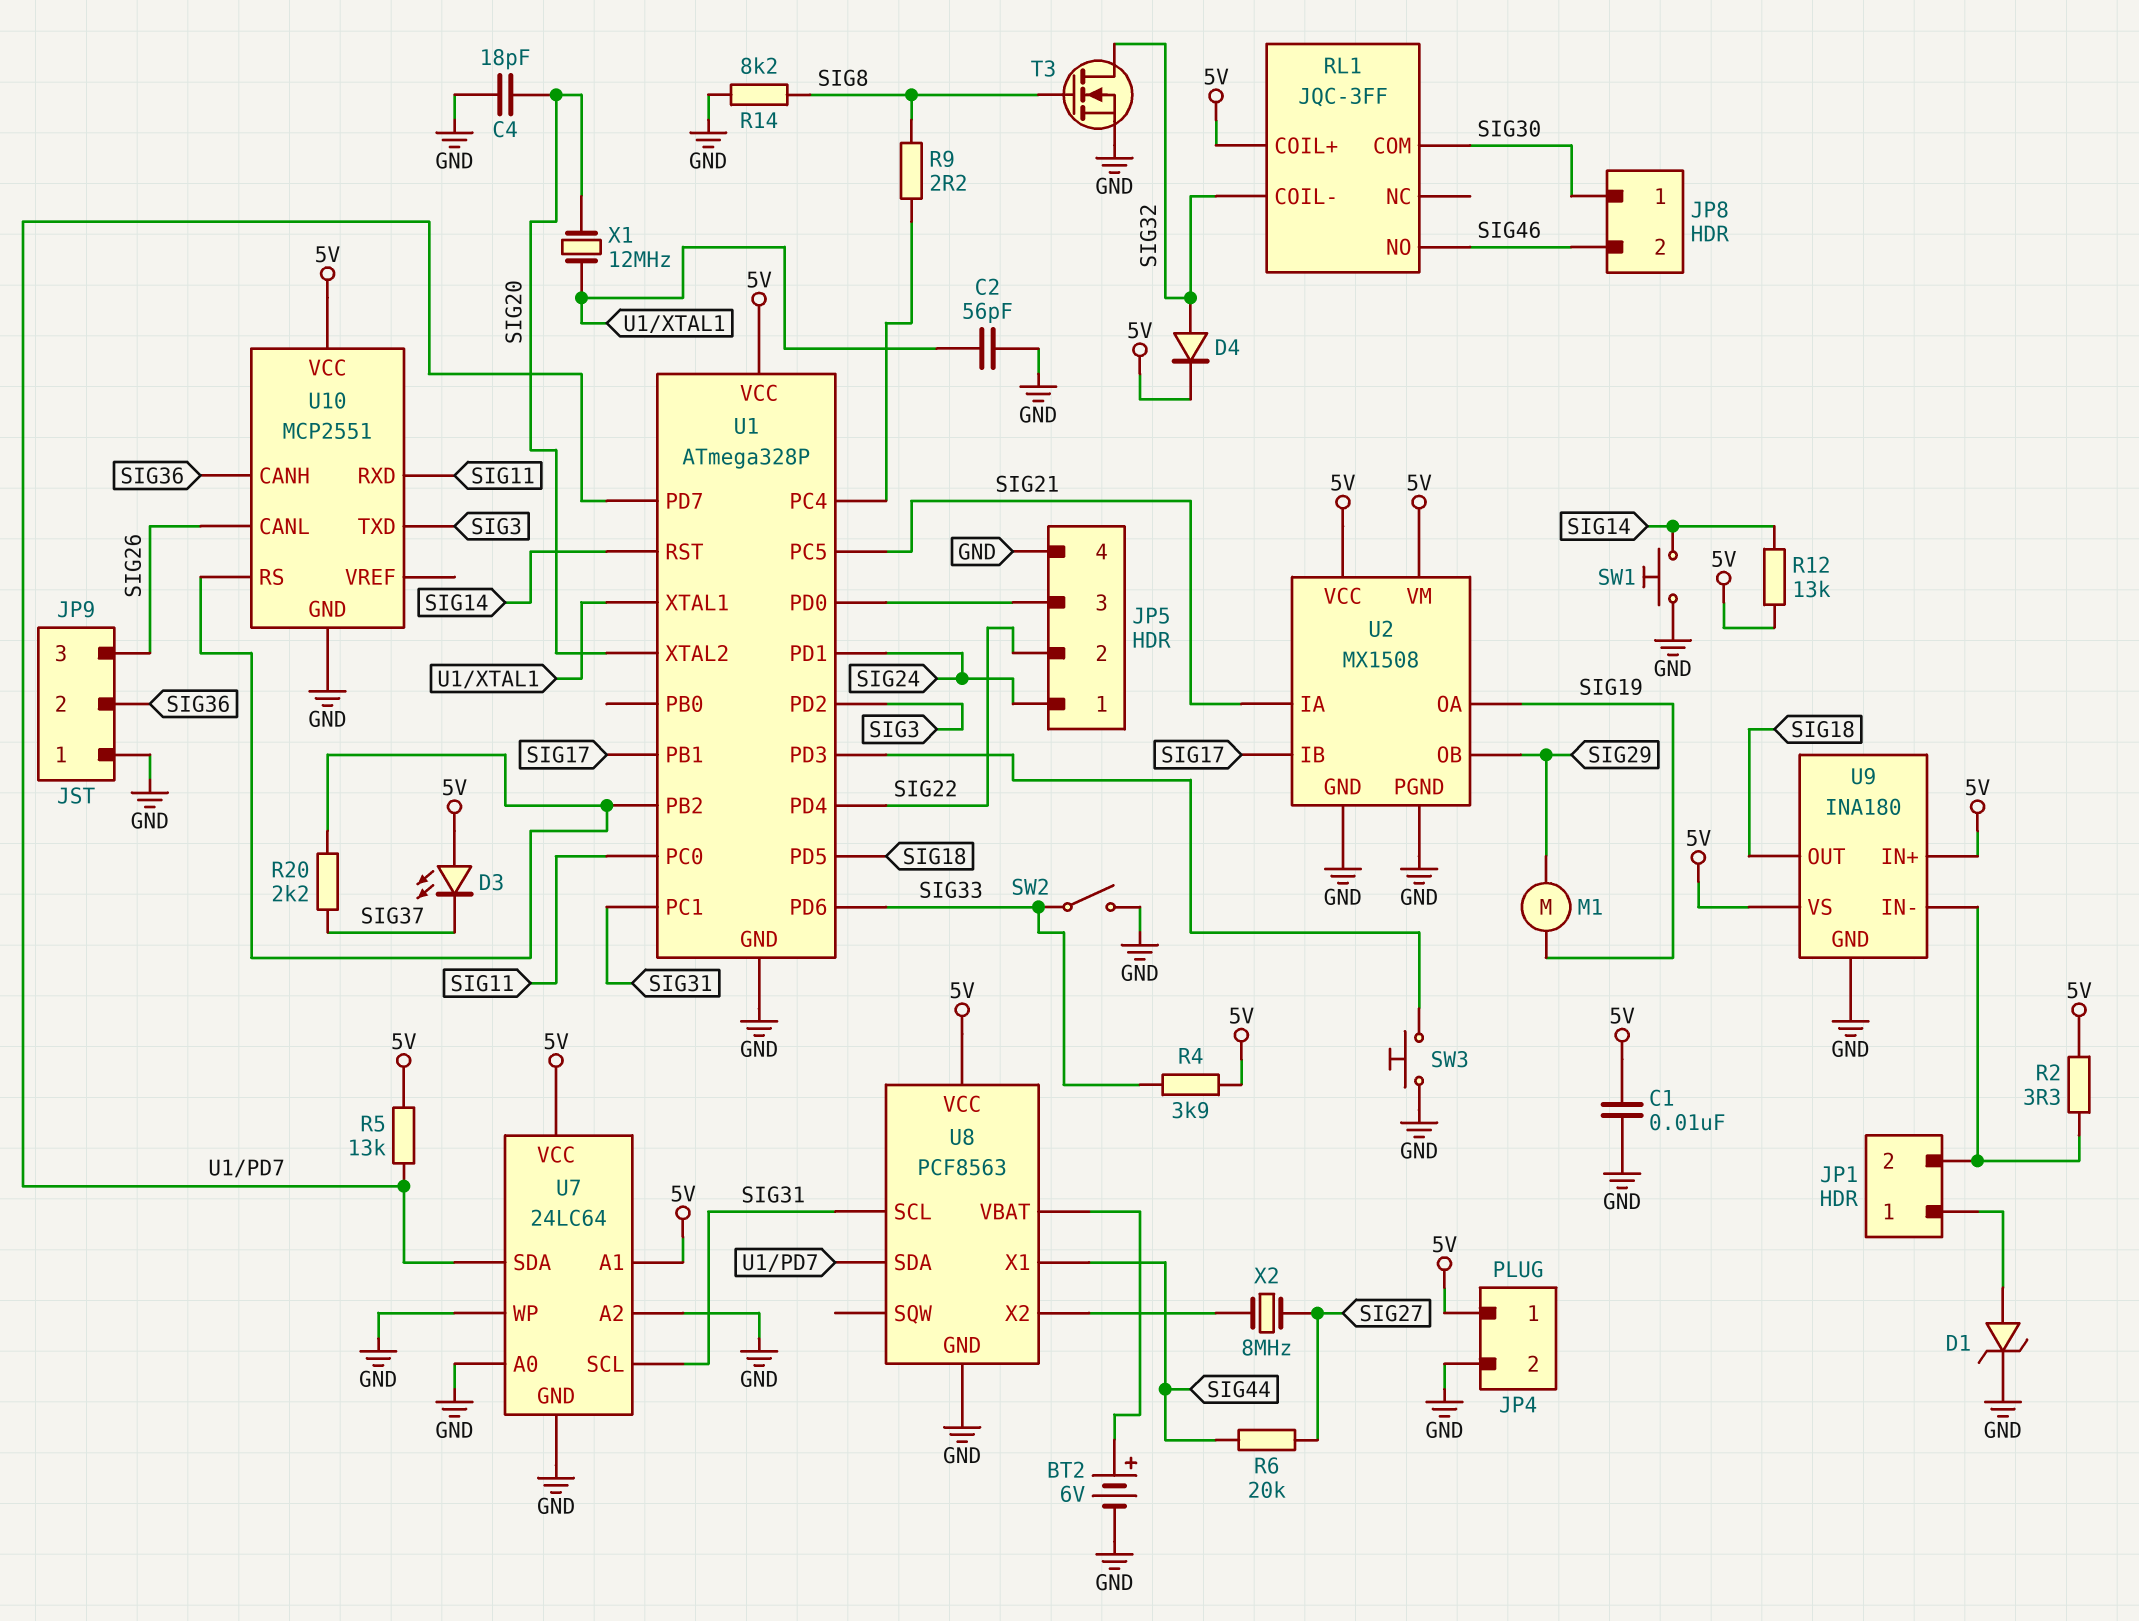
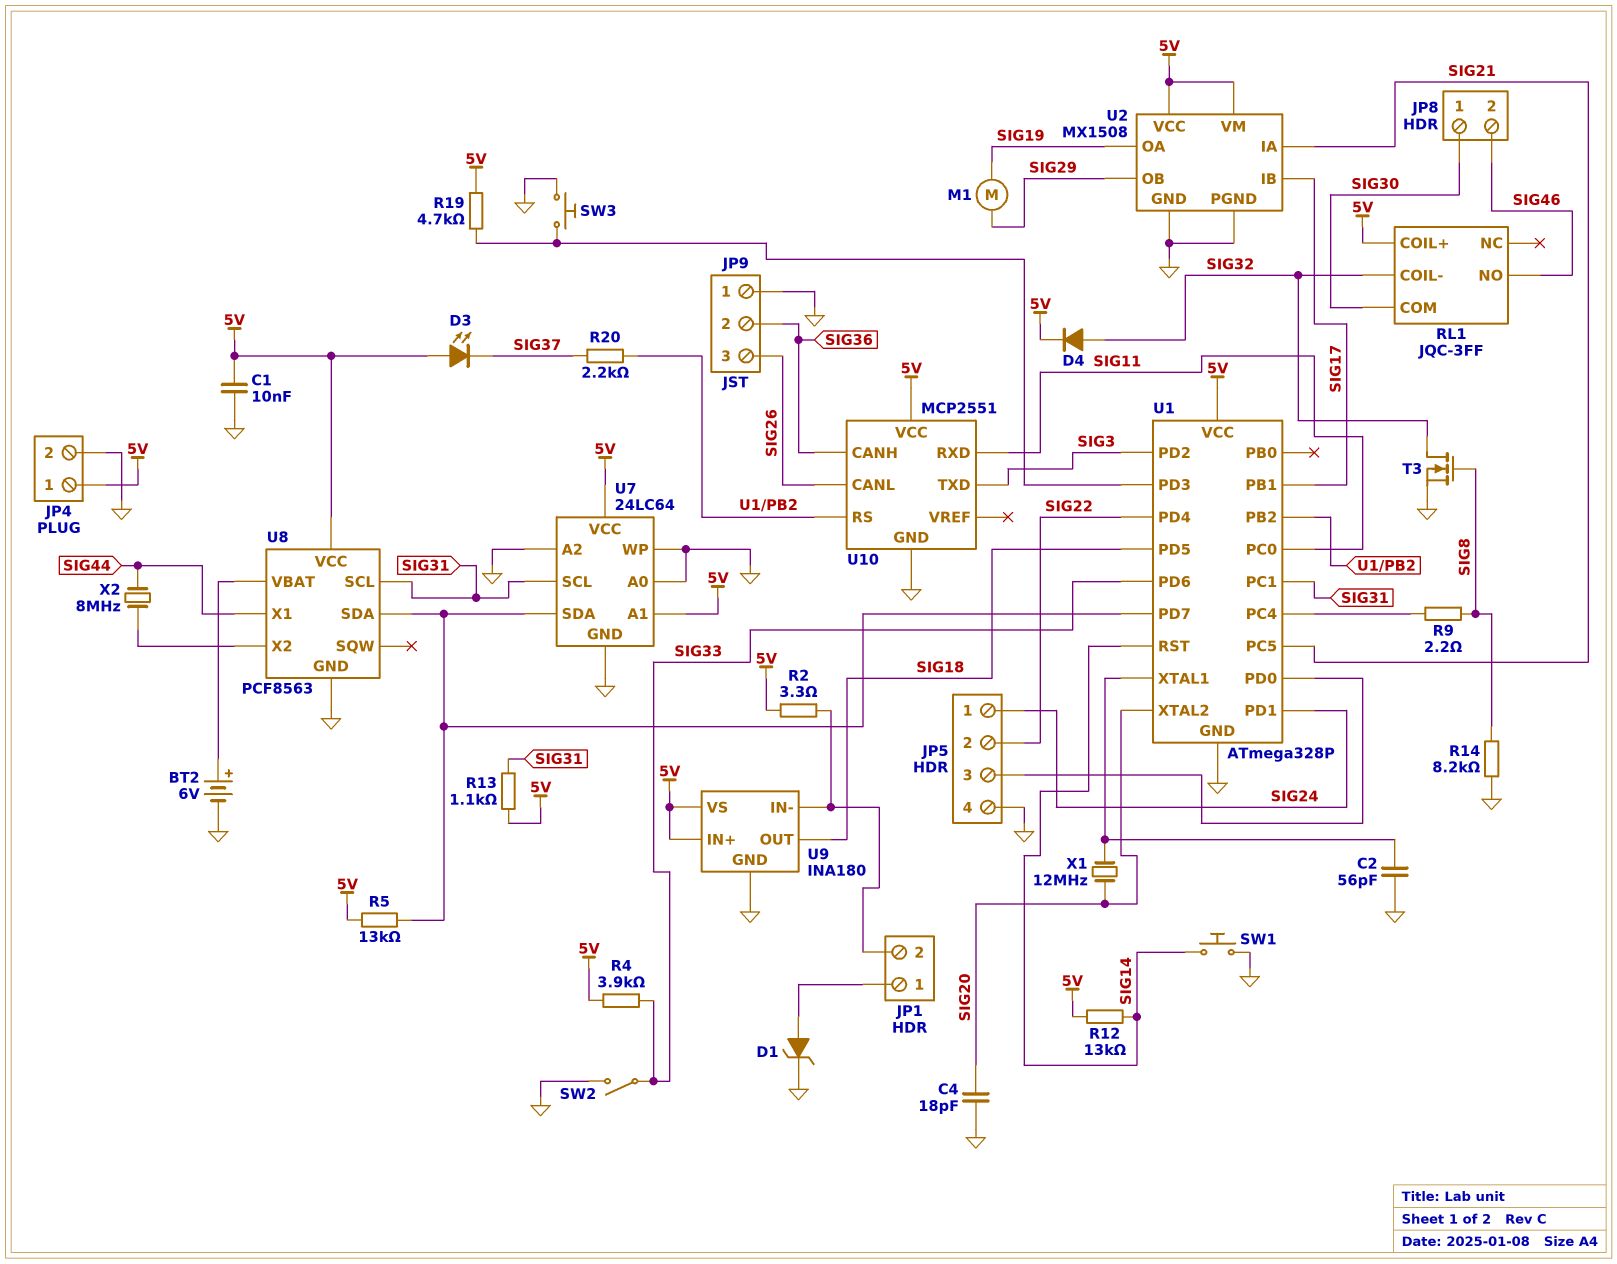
R6: 20k (SIG27, SIG44) -> none
R13: none -> 1.1k (5V, SIG31)
R19: none -> 4.7k (5V, U1/PD3)
X2: 8MHz (SIG27, U8/X2) -> 8MHz (SIG44, U8/X2)

